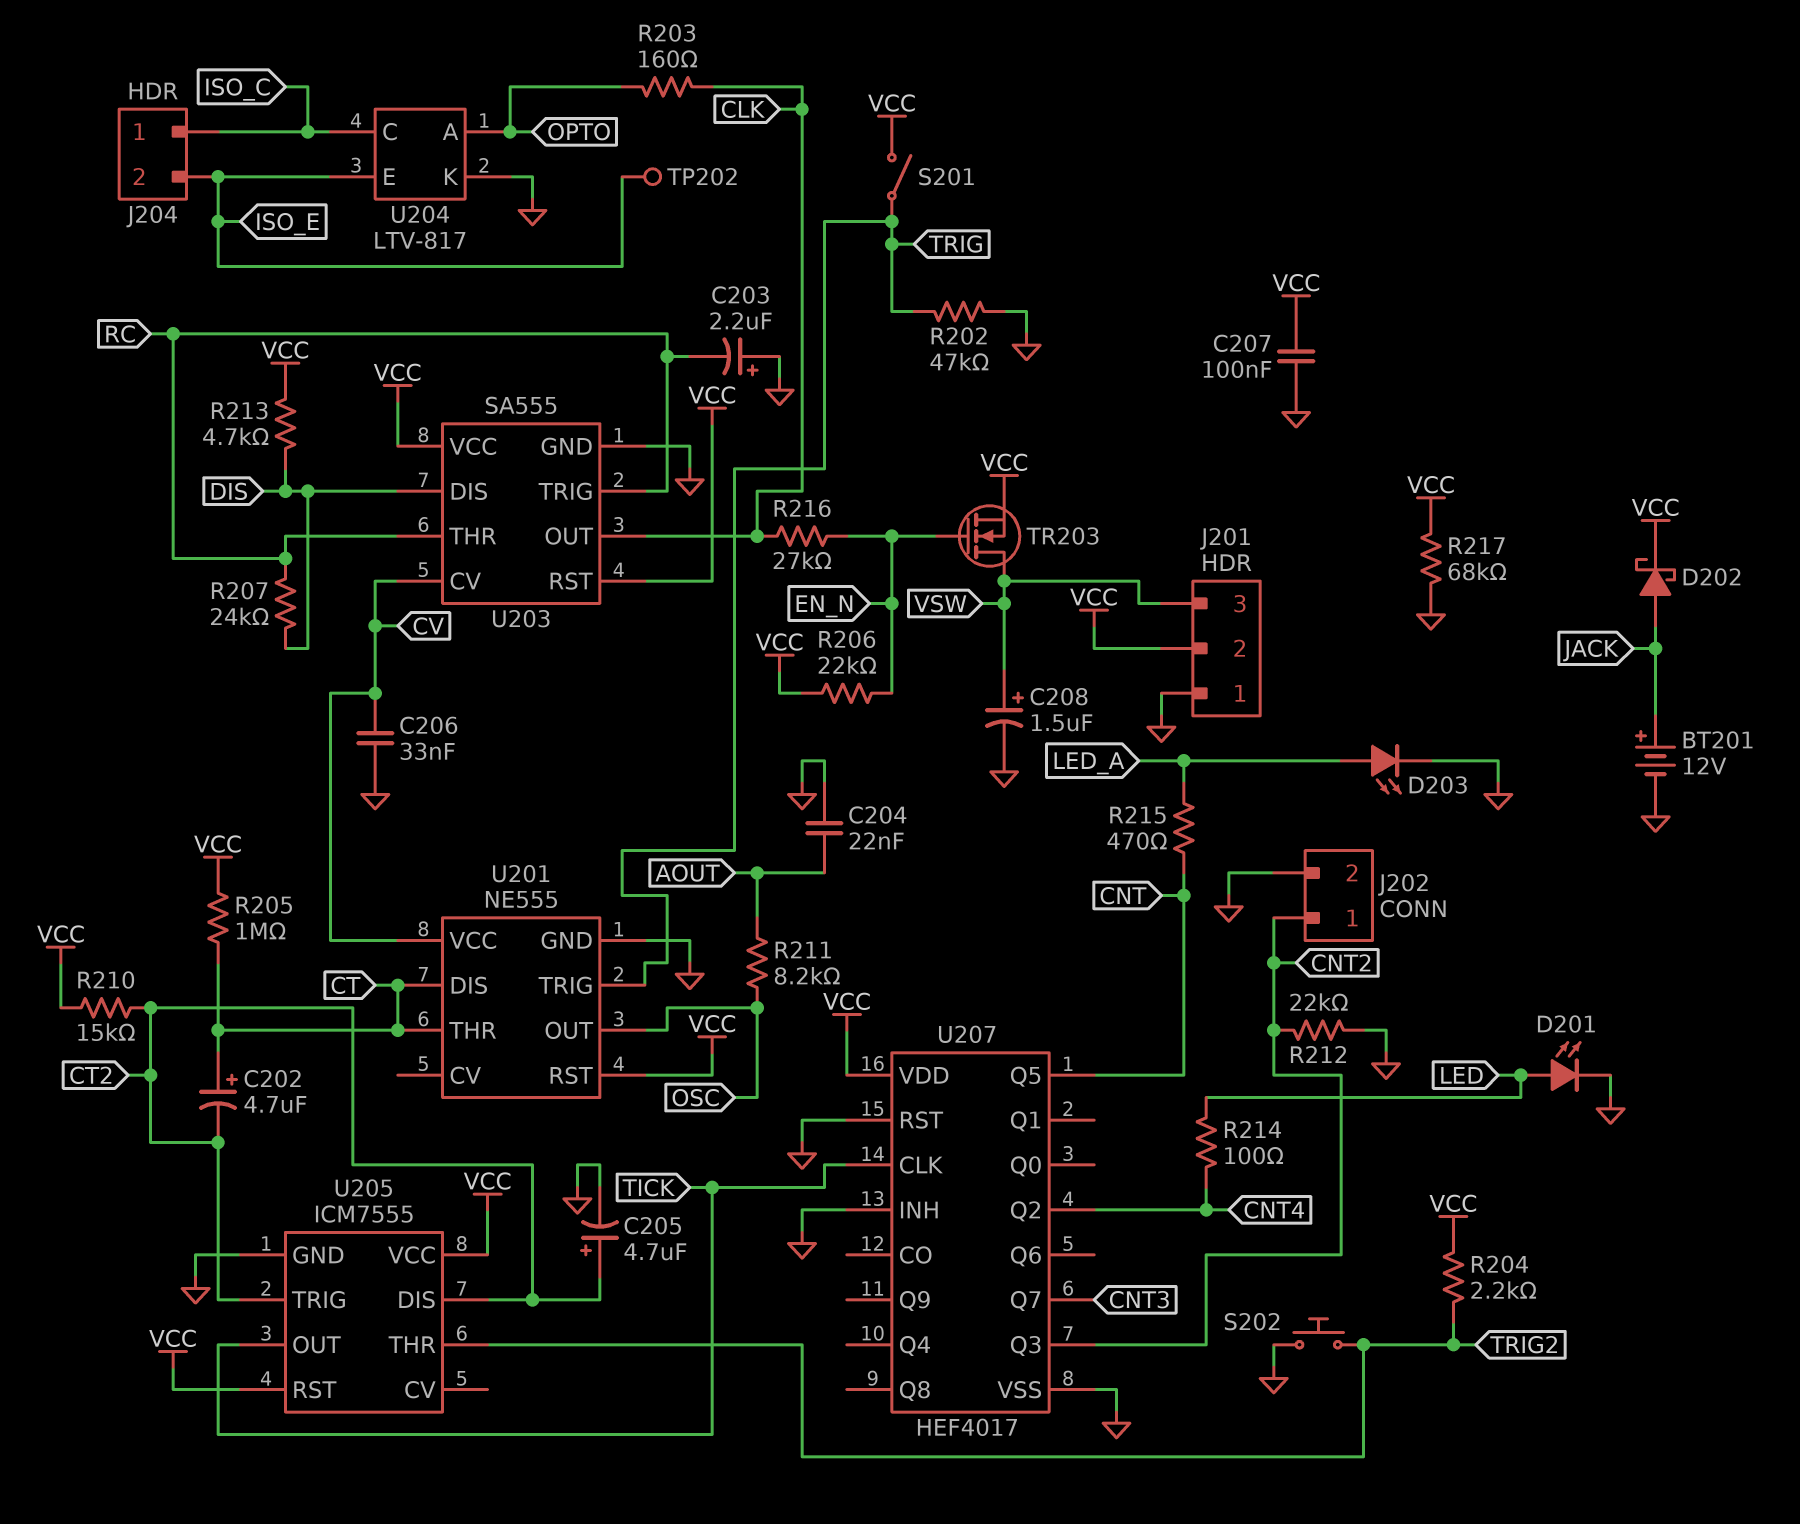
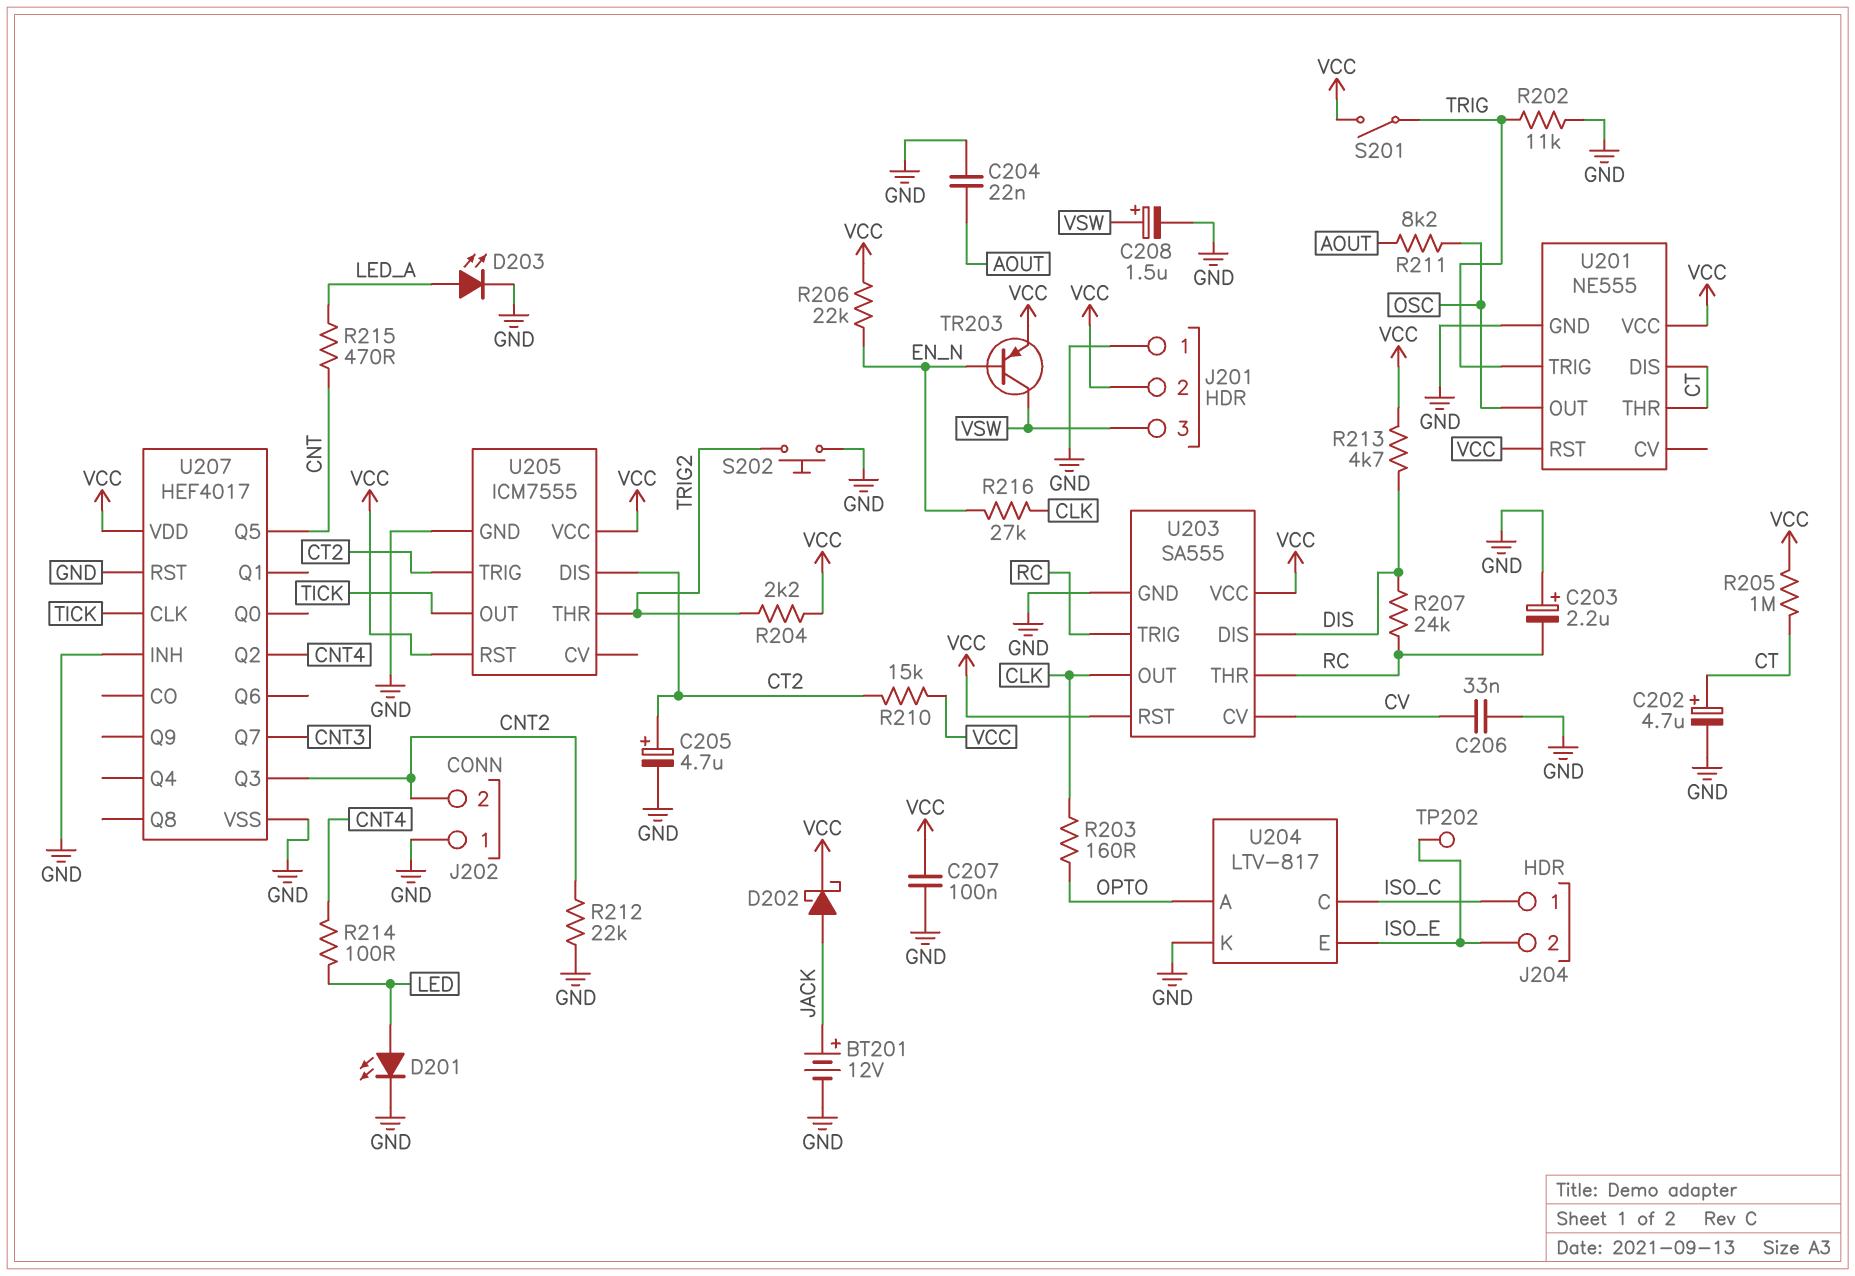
C202: 4.7uF (plus CT, minus CT2) -> 4.7uF (plus CT, minus GND)
J202 pin 1: CNT2 -> GND
J202 pin 2: GND -> CNT2
R202: 47k (GND, TRIG) -> 11k (GND, TRIG)
R217: 68k (GND, VCC) -> none
TR203: NMOS (G EN_N, D VSW, S VCC) -> PNP (B EN_N, C VSW, E VCC)
U201 pin VCC: CV -> VCC

